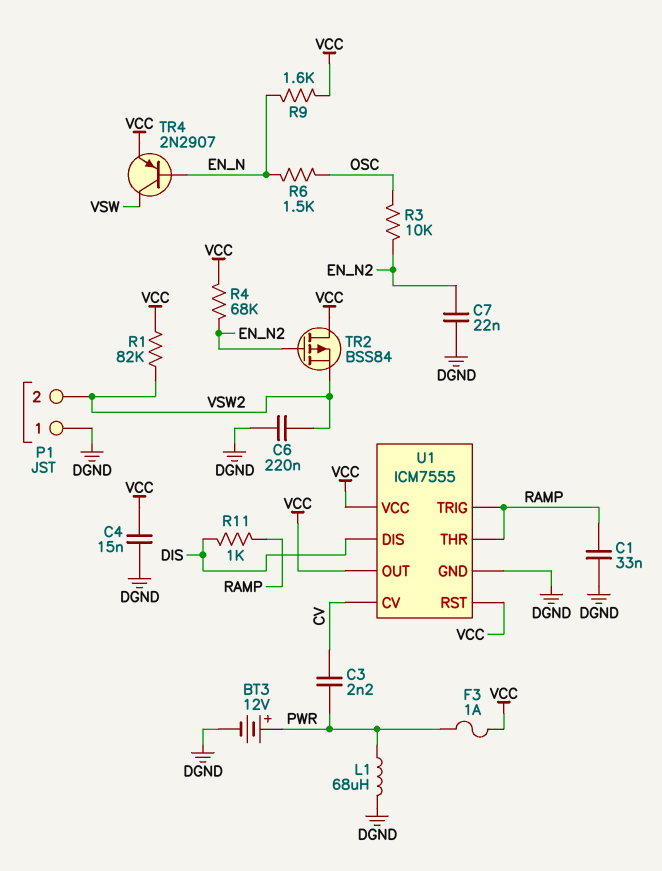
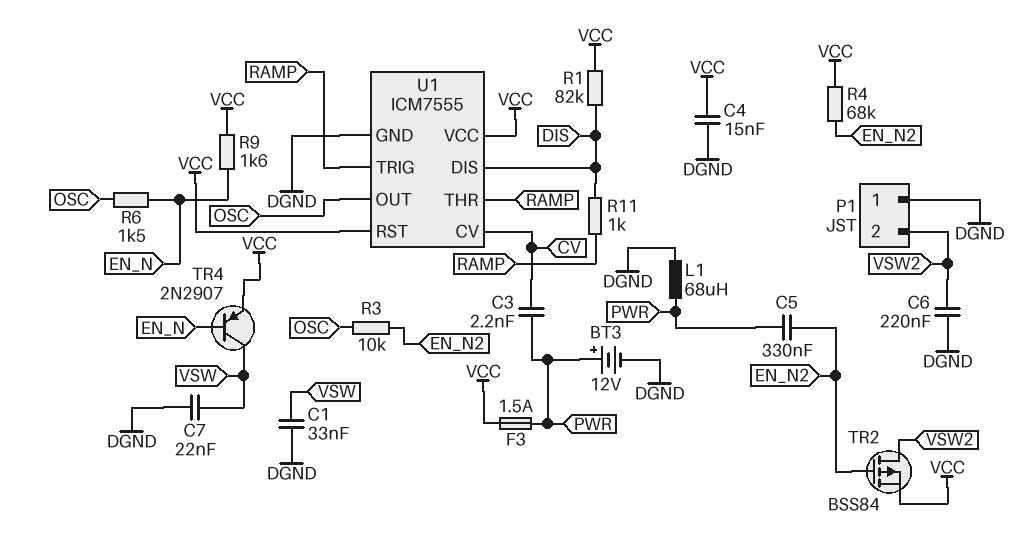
C1: 33nF (DGND, RAMP) -> 33nF (DGND, VSW)
C5: none -> 330nF (EN_N2, PWR)
C7: 22nF (DGND, EN_N2) -> 22nF (DGND, VSW)
F3: 1A (PWR, VCC) -> 1.5A (PWR, VCC)
R1: 82k (VCC, VSW2) -> 82k (DIS, VCC)
TR2: PMOS BSS84 (G EN_N2, D VCC, S VSW2) -> PMOS BSS84 (G EN_N2, D VSW2, S VCC)
U1 pin OUT: VCC -> OSC

